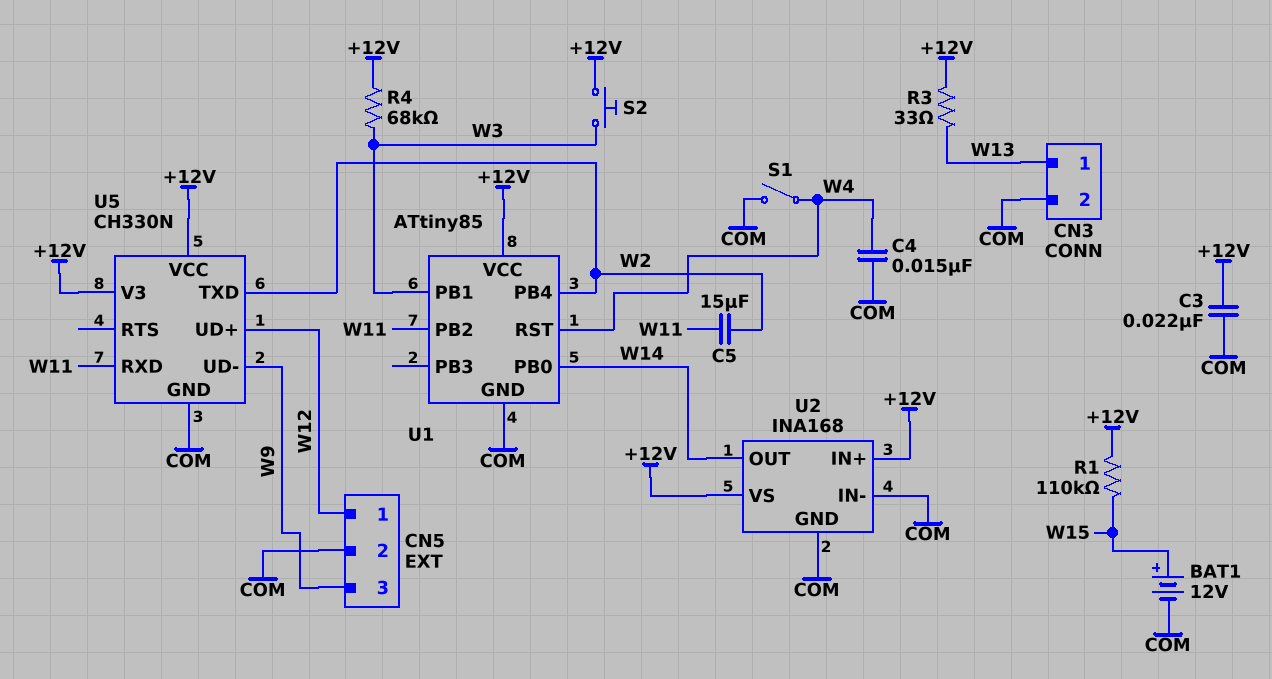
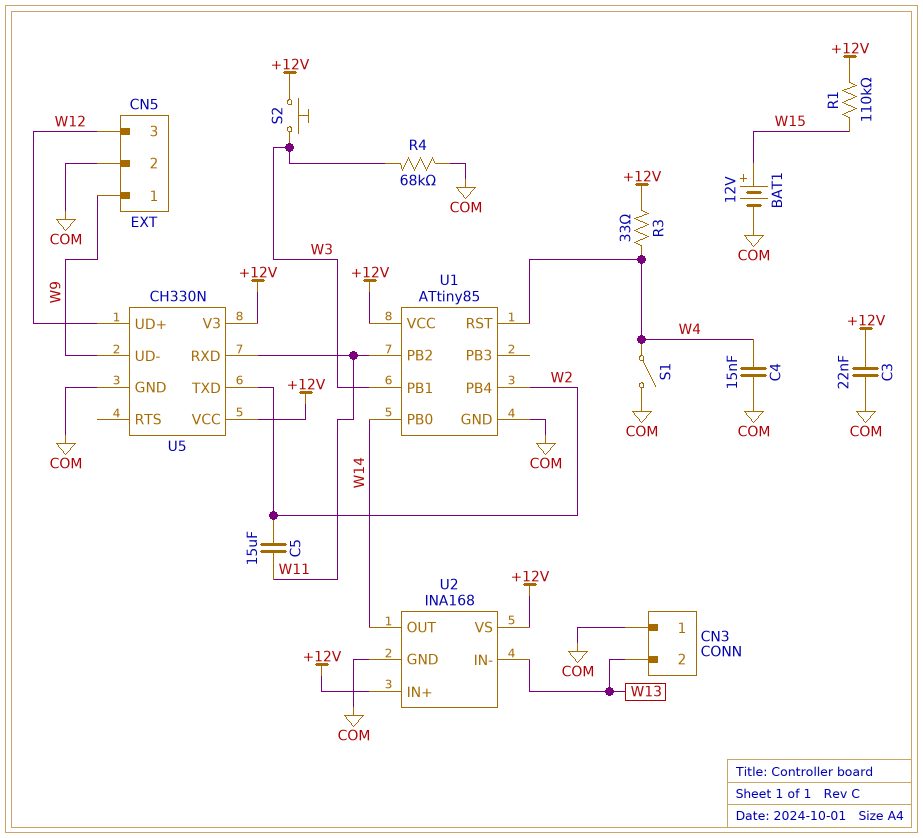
CN3 pin 1: W13 -> COM
CN3 pin 2: COM -> W13
CN5 pin 1: W12 -> W9
CN5 pin 3: W9 -> W12
R3: 33 (+12V, W13) -> 33 (+12V, W4)
R4: 68k (+12V, W3) -> 68k (COM, W3)
U2 pin IN-: COM -> W13

